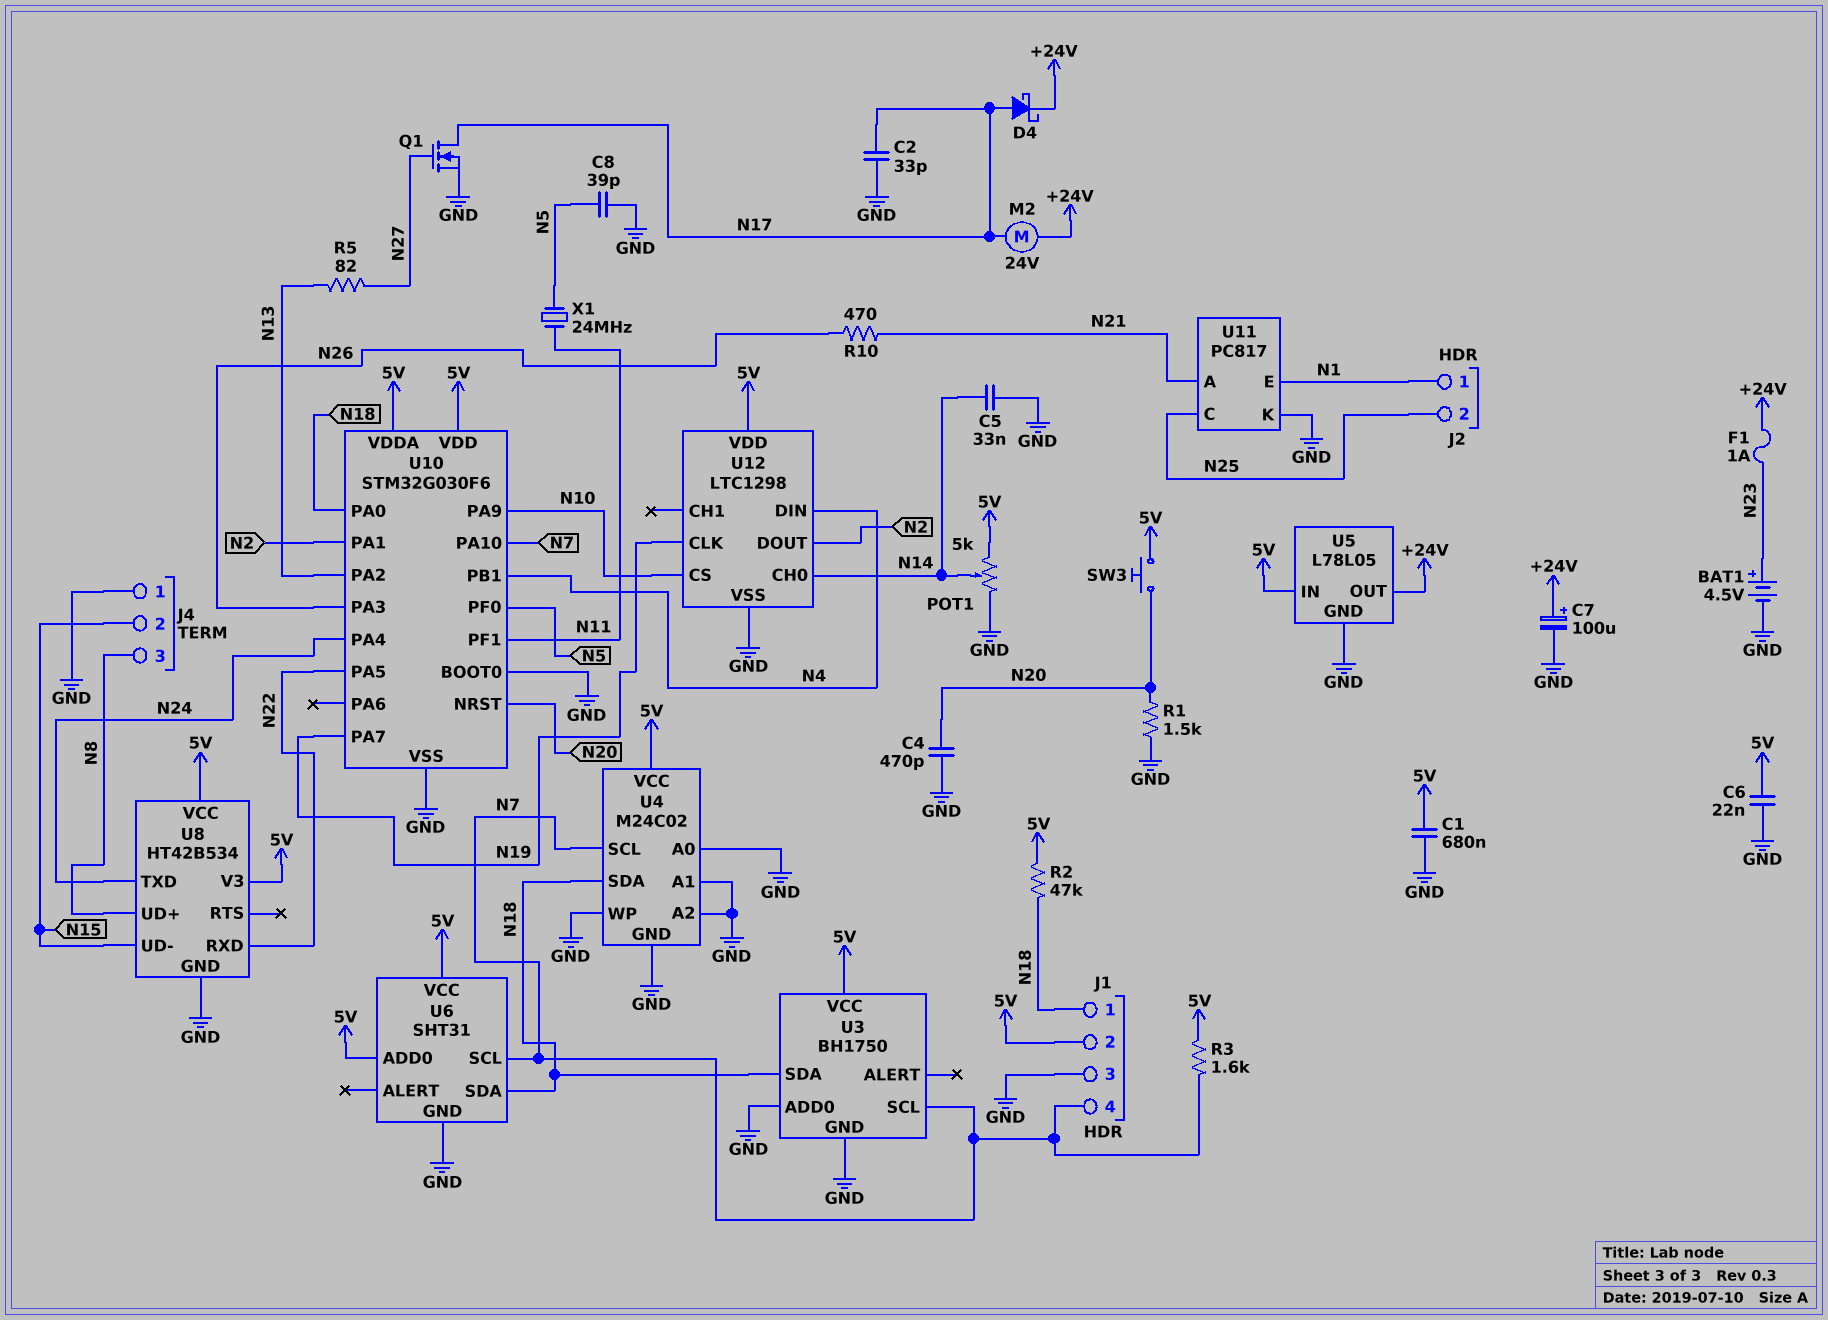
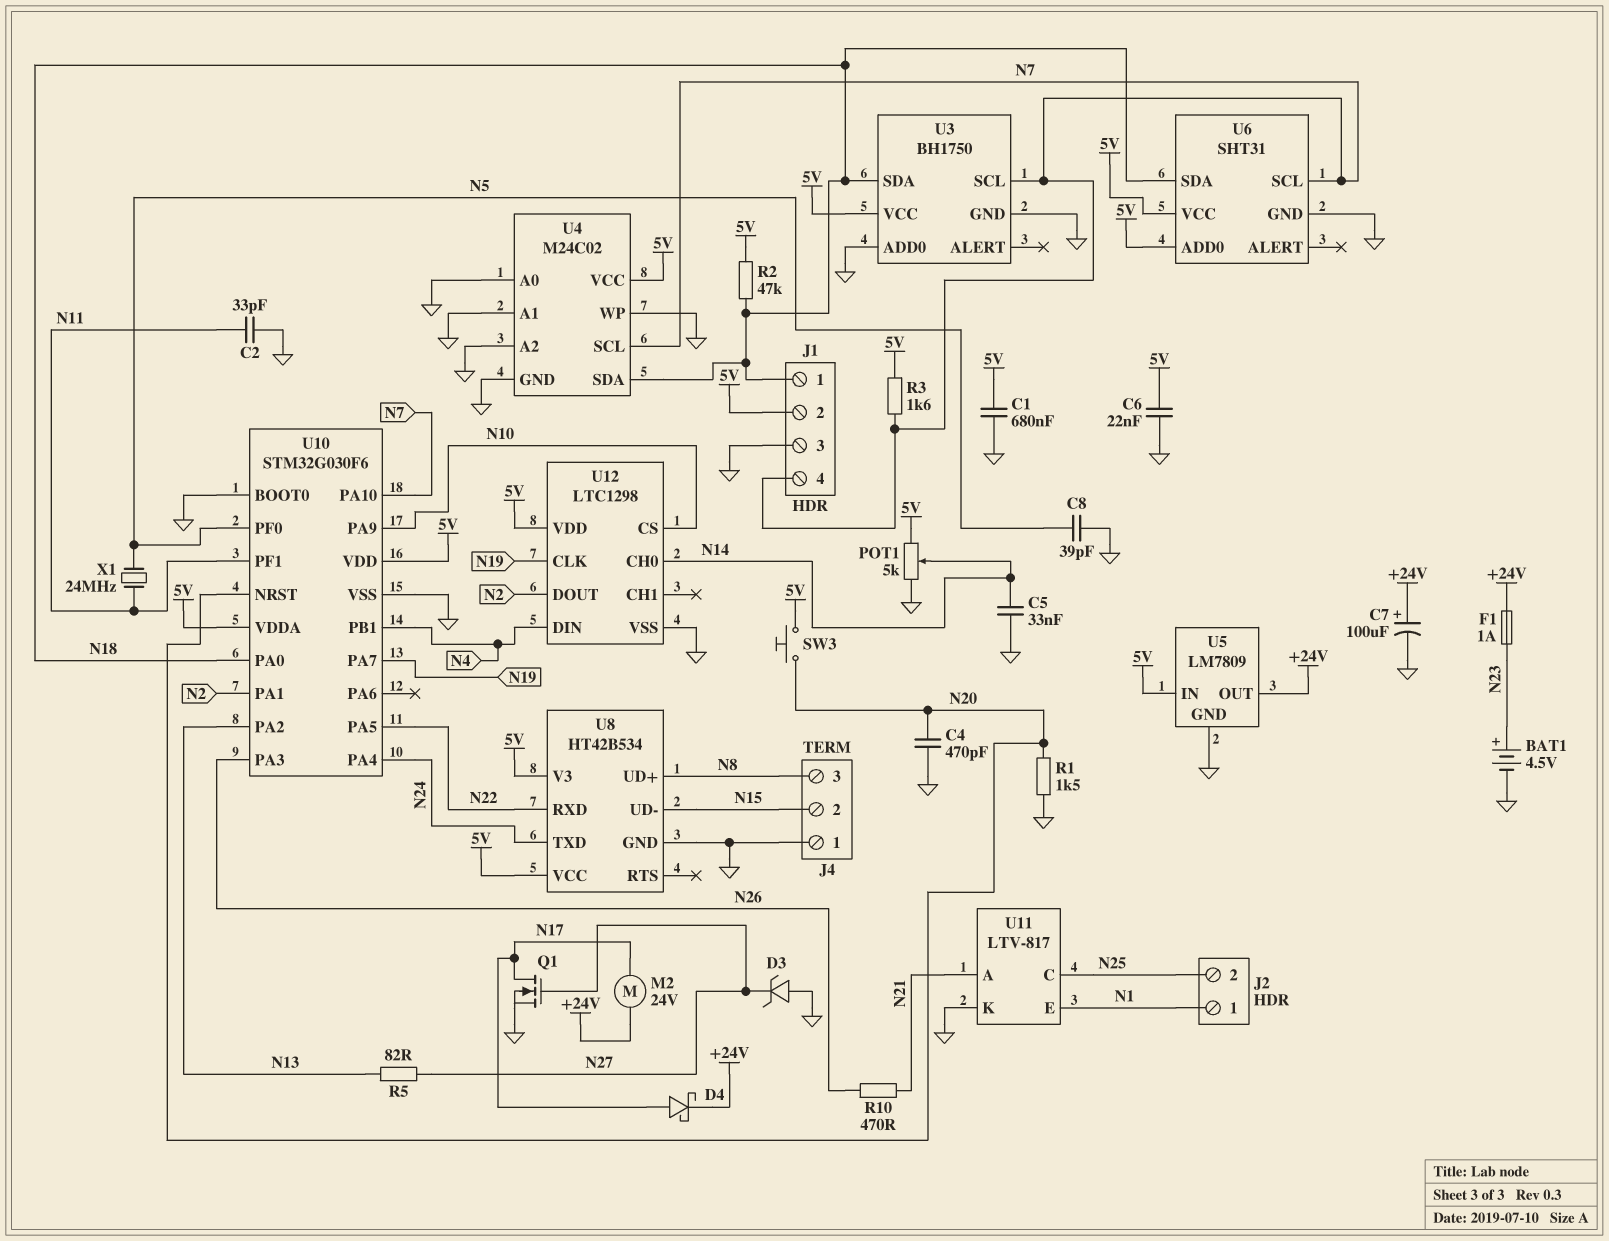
C2: 33pF (GND, N17) -> 33pF (GND, N11)
D3: none -> zener (A GND, K N27)
U5: L78L05 -> LM7809
U11: PC817 -> LTV-817

